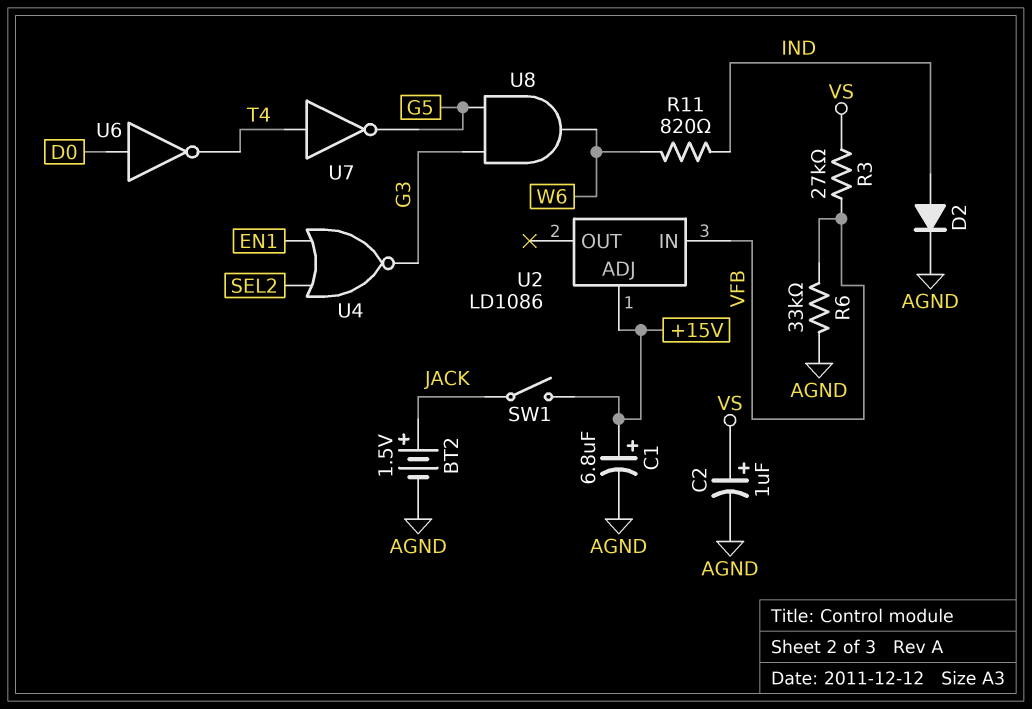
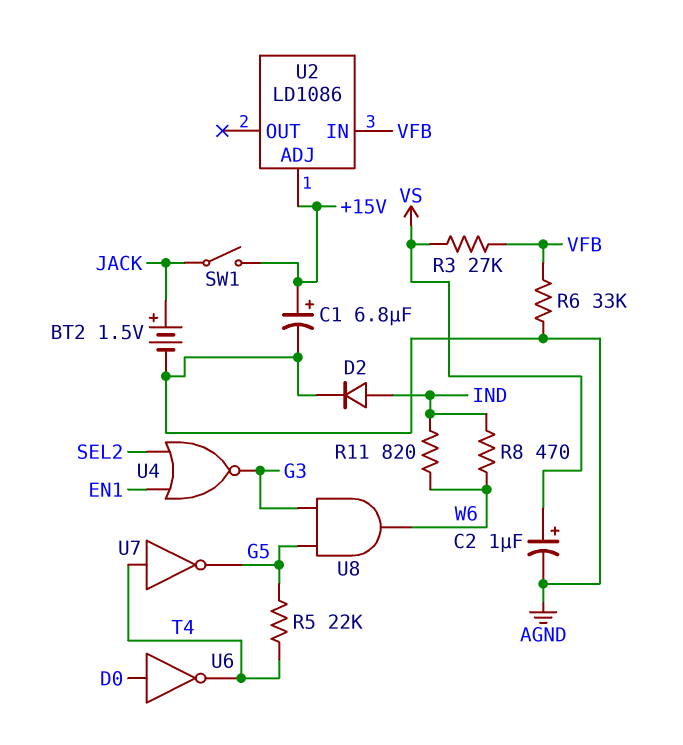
R5: none -> 22k (G5, T4)
R8: none -> 470 (IND, W6)

